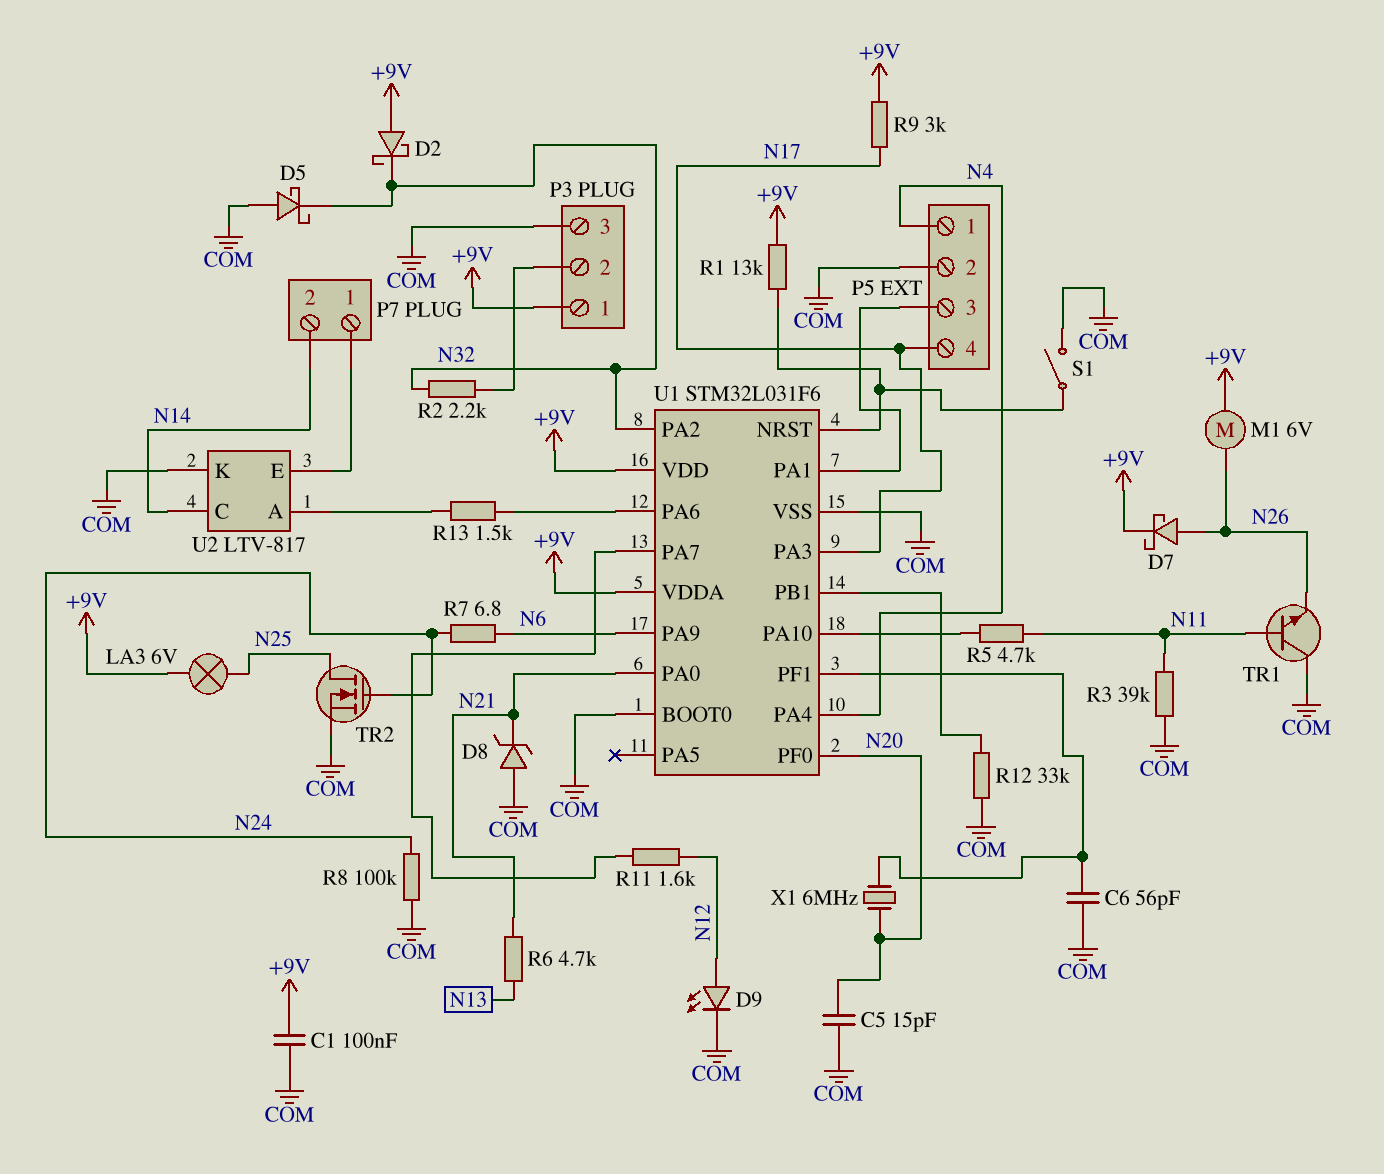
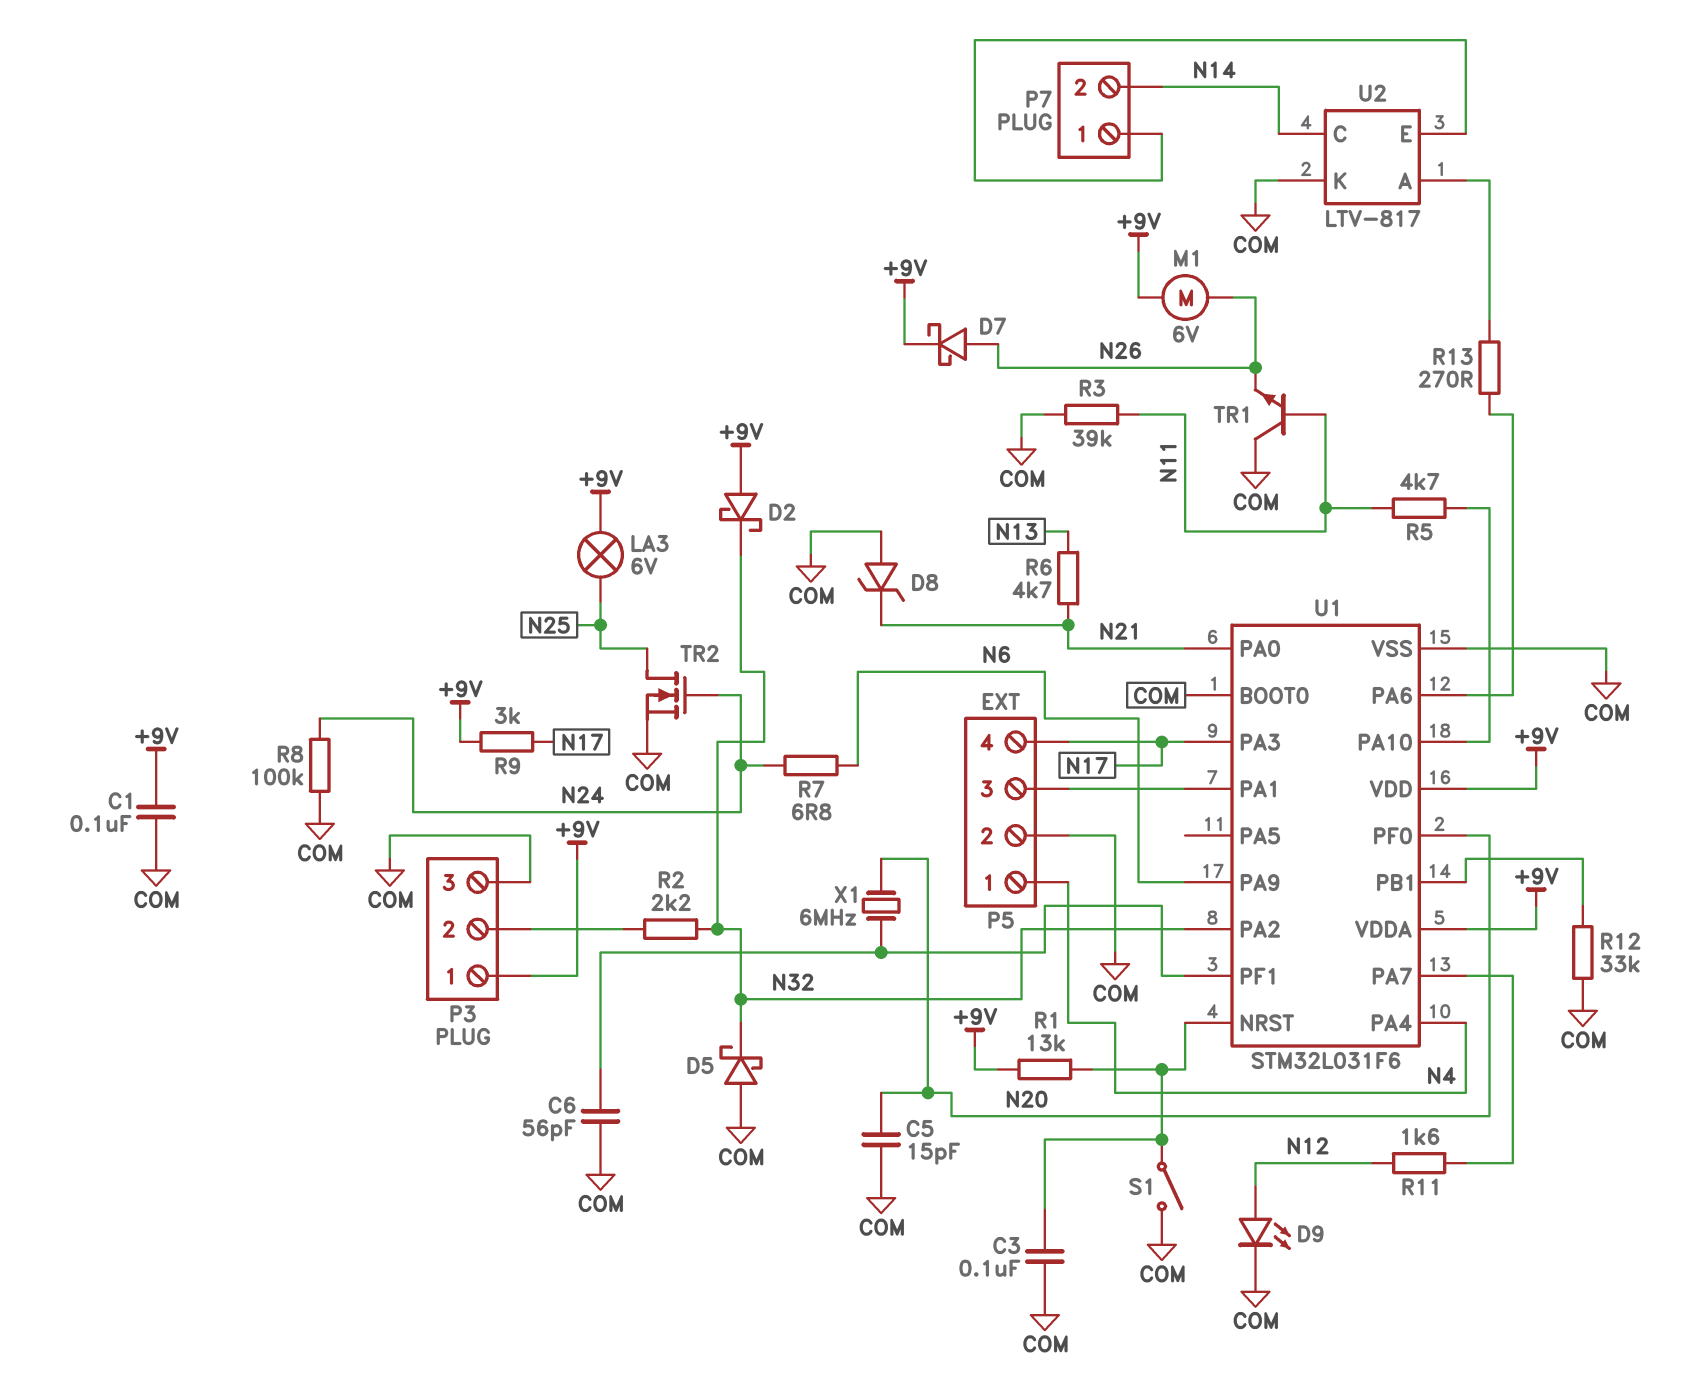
C3: none -> 100nF (COM, U1/NRST)
R13: 1.5k (U1/PA6, U2/A) -> 270 (U1/PA6, U2/A)

